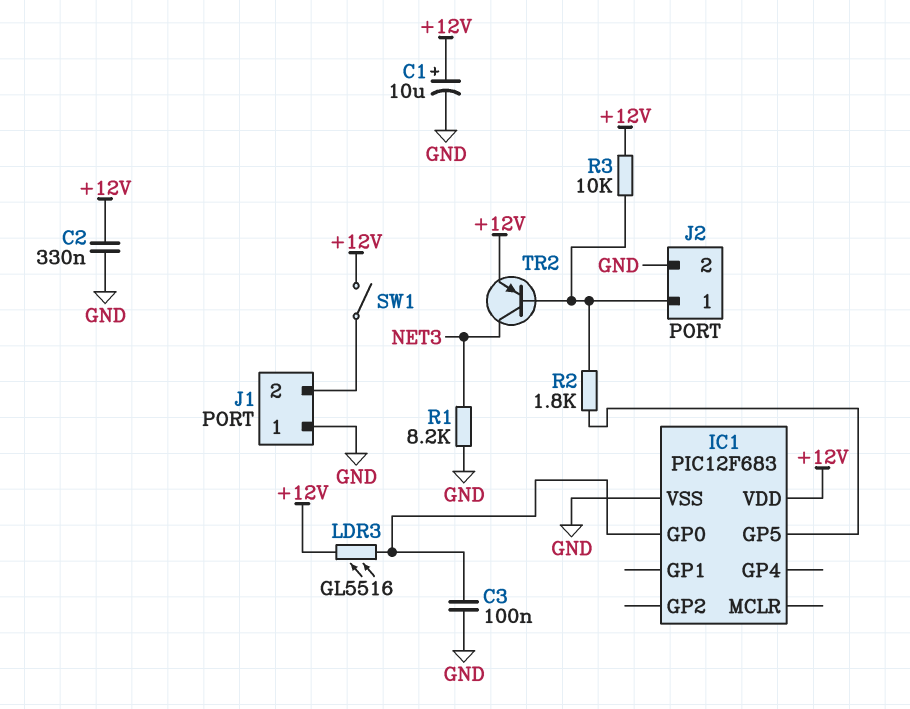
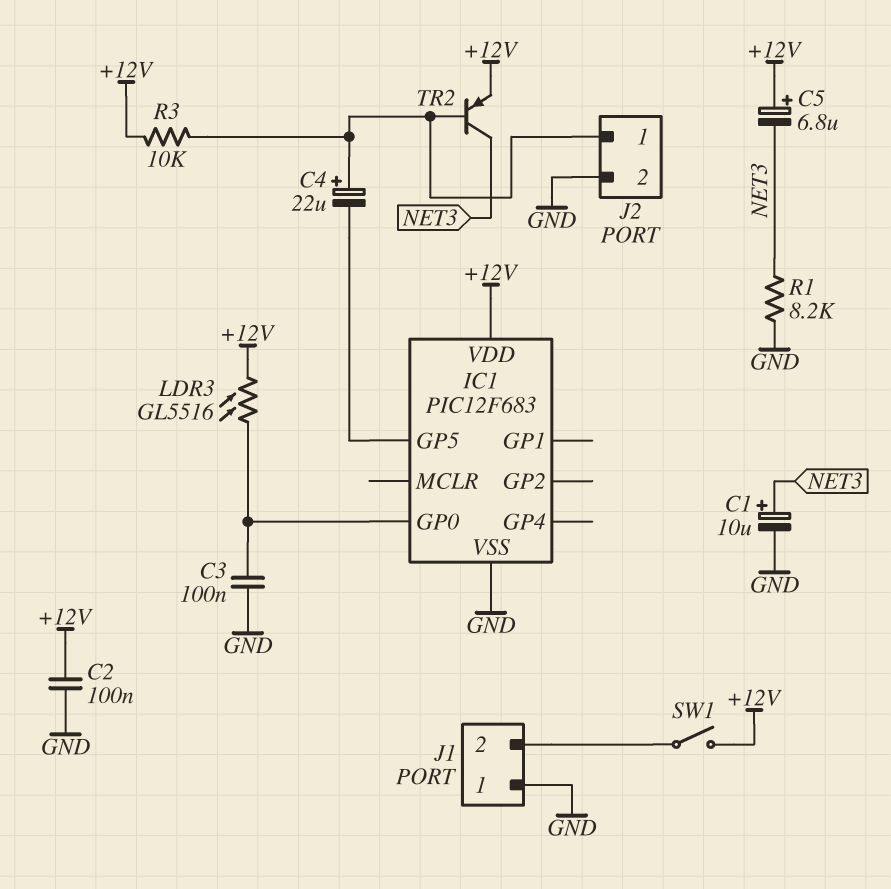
C1: 10uF (plus +12V, minus GND) -> 10uF (plus NET3, minus GND)
C2: 330nF (+12V, GND) -> 100nF (+12V, GND)
C4: none -> 22uF (plus J2/1, minus IC1/GP5)
C5: none -> 6.8uF (plus +12V, minus NET3)
R2: 1.8k (IC1/GP5, J2/1) -> none

